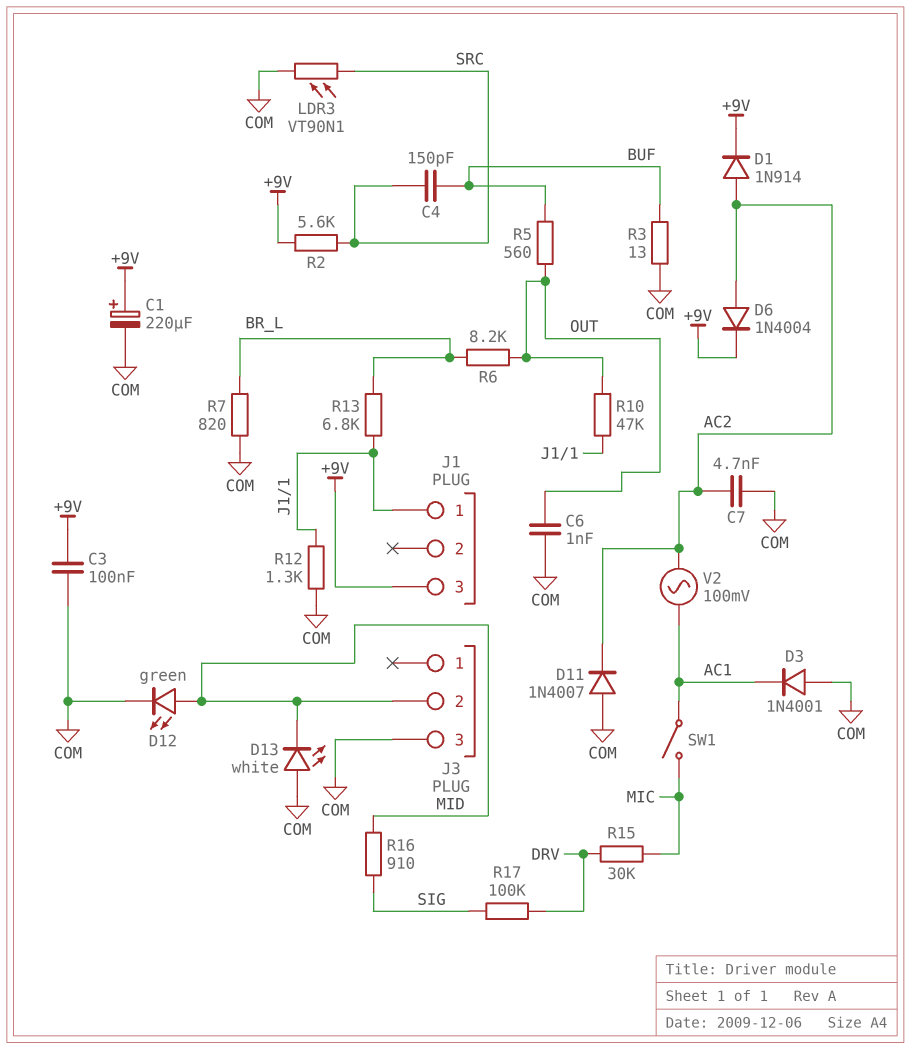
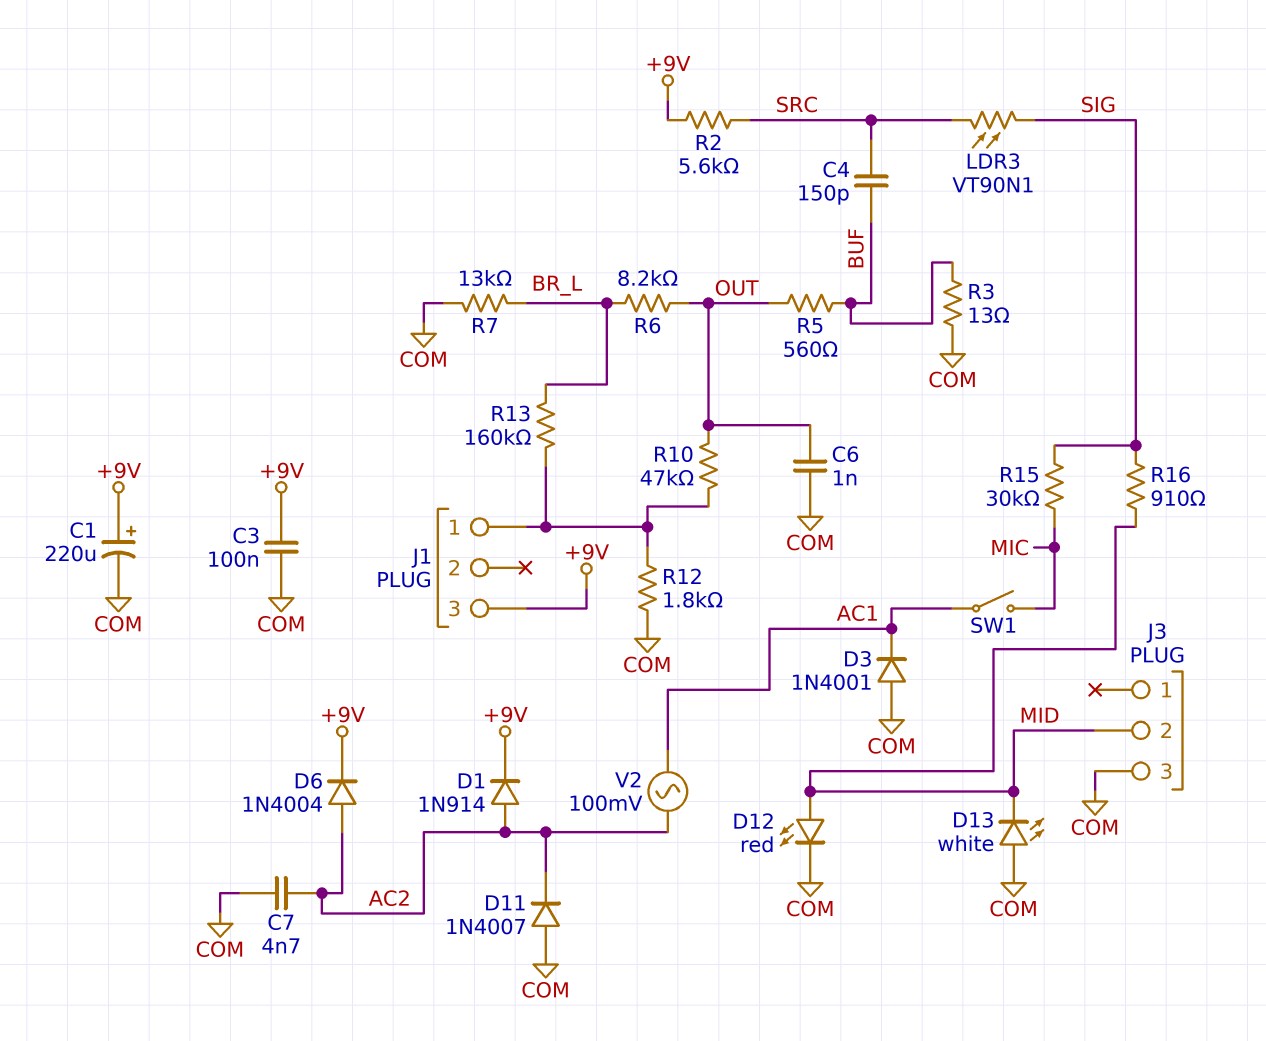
D12: LED green (A MID, K COM) -> LED red (A MID, K COM)
LDR3: VT90N1 (COM, SRC) -> VT90N1 (SIG, SRC)
R7: 820 (BR_L, COM) -> 13k (BR_L, COM)
R12: 1.3k (COM, J1/1) -> 1.8k (COM, J1/1)
R13: 6.8k (BR_L, J1/1) -> 160k (BR_L, J1/1)
R15: 30k (DRV, MIC) -> 30k (MIC, SIG)
R17: 100k (DRV, SIG) -> none

